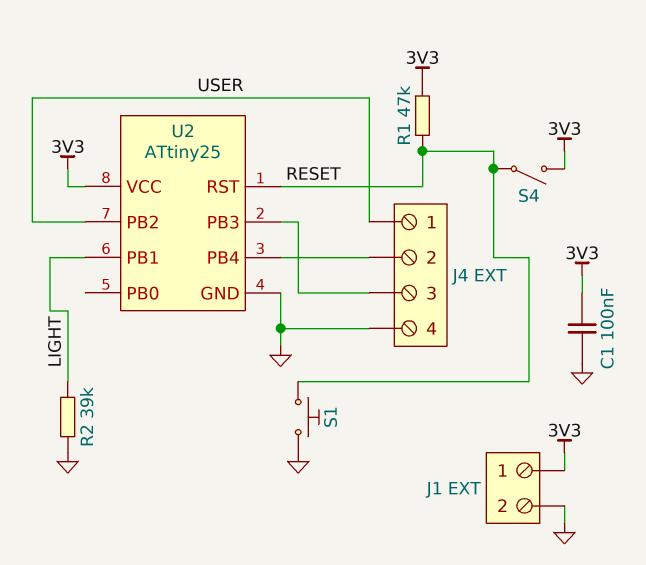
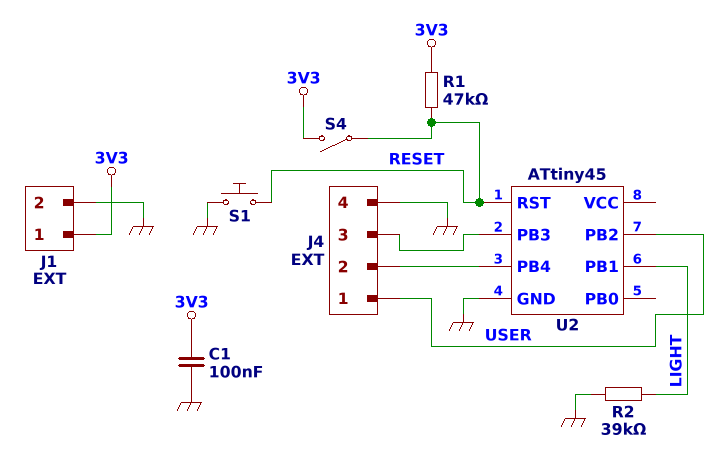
U2: ATtiny25 -> ATtiny45
U2 pin VCC: 3V3 -> none

